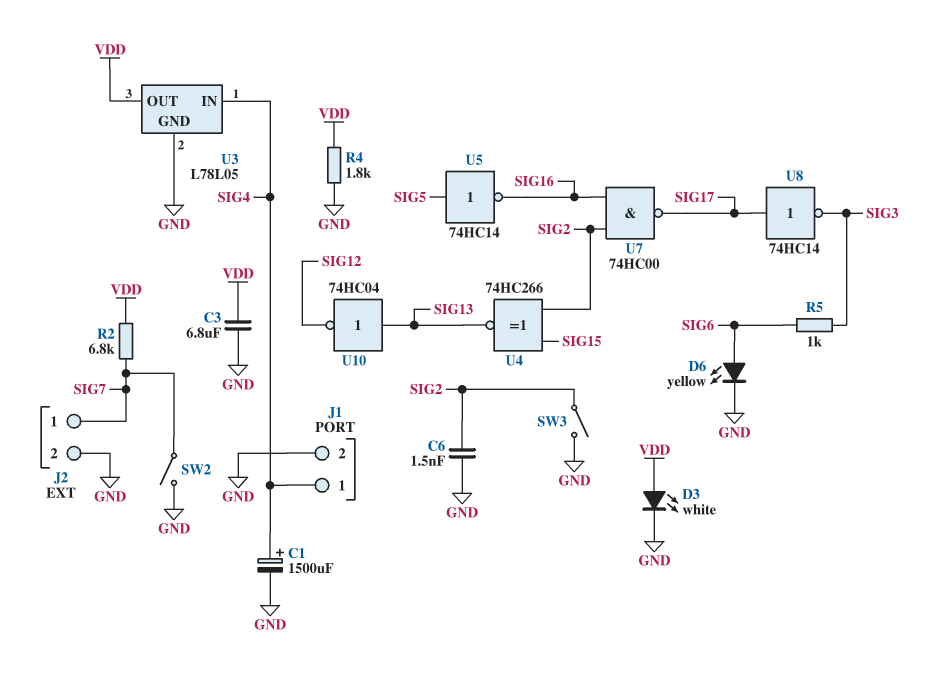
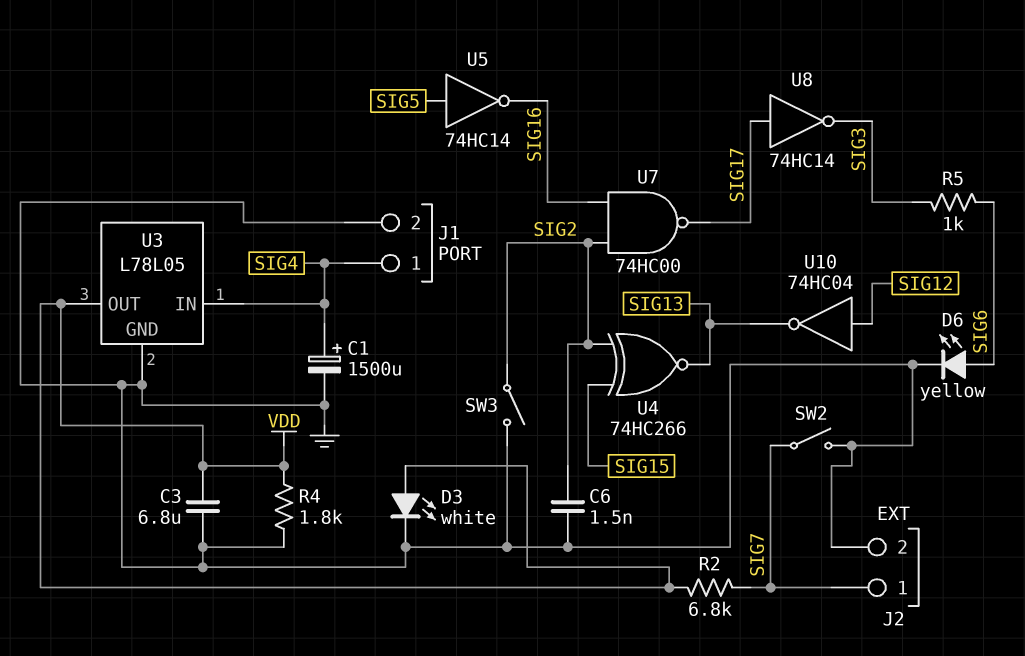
U10: NOT 74HC04 (in SIG13, out SIG12) -> NOT 74HC04 (in SIG12, out SIG13)

